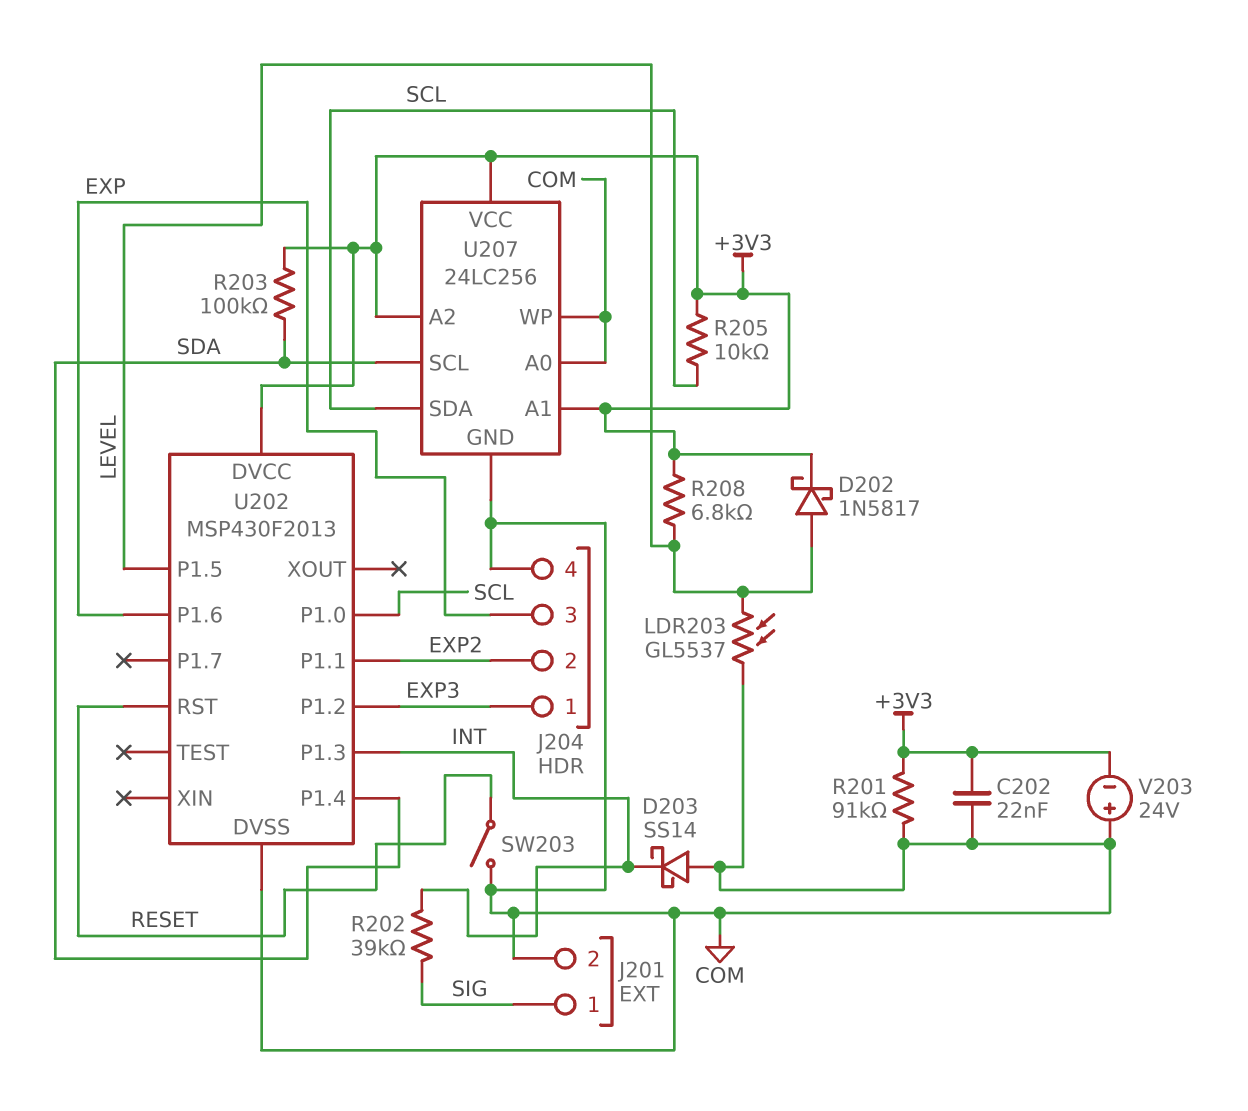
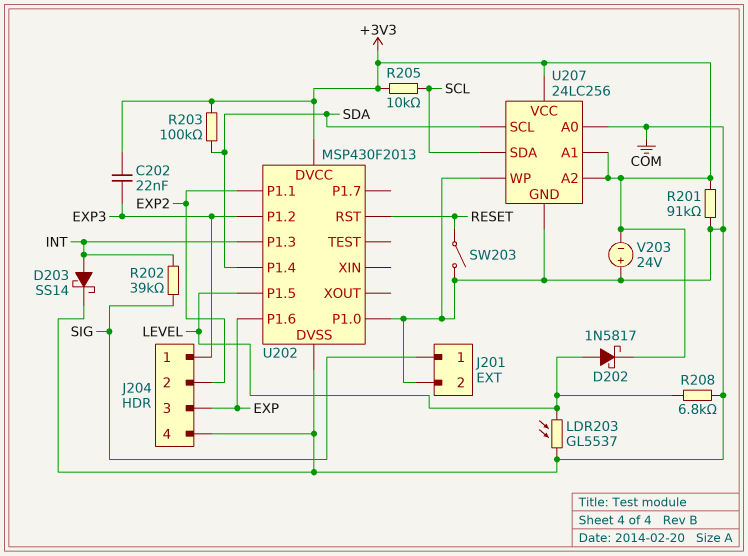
C202: 22nF (+3V3, COM) -> 22nF (+3V3, EXP3)
D203: schottky SS14 (A COM, K INT) -> schottky SS14 (A INT, K COM)
R208: 6.8k (+3V3, LEVEL) -> 6.8k (COM, LEVEL)
U202 pin P1.0: SCL -> COM

